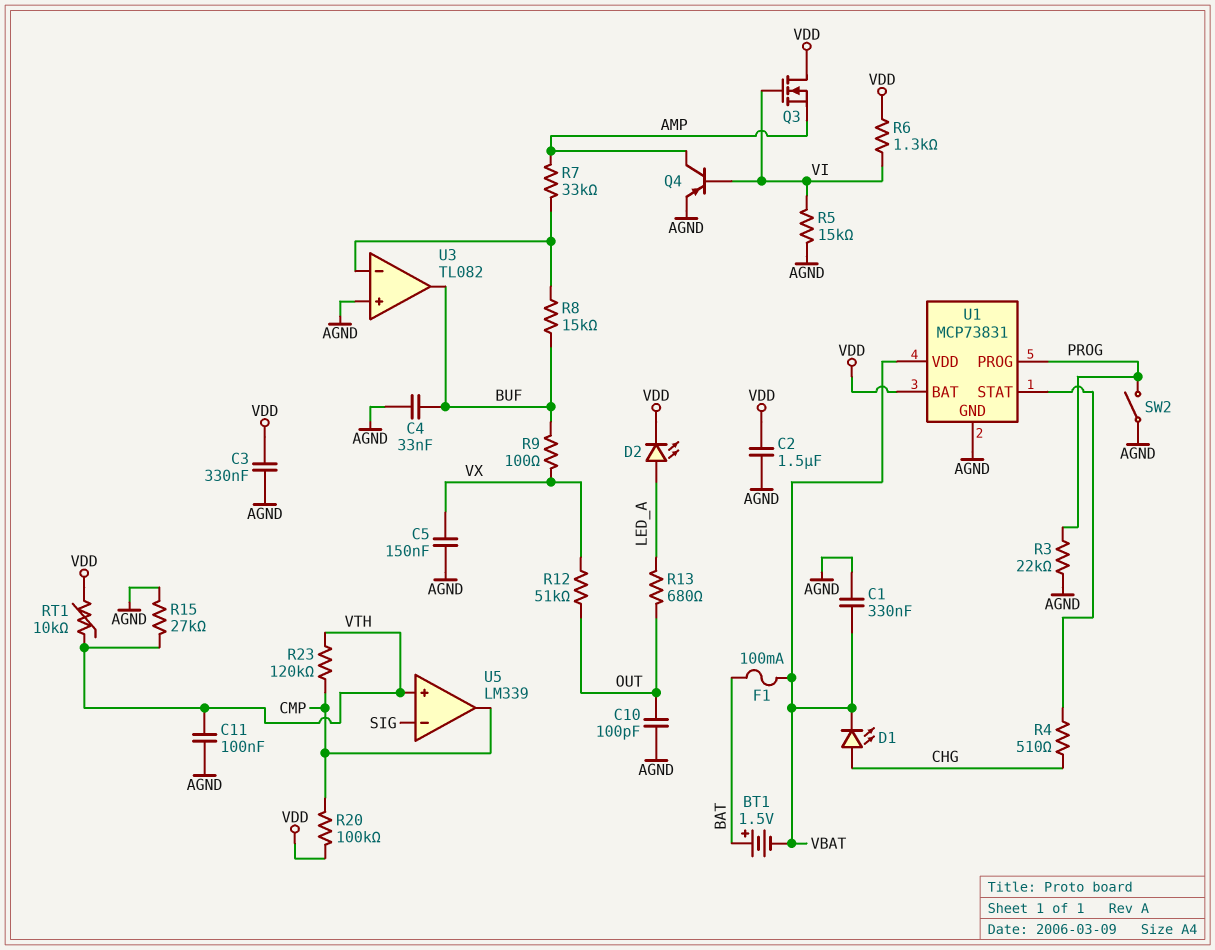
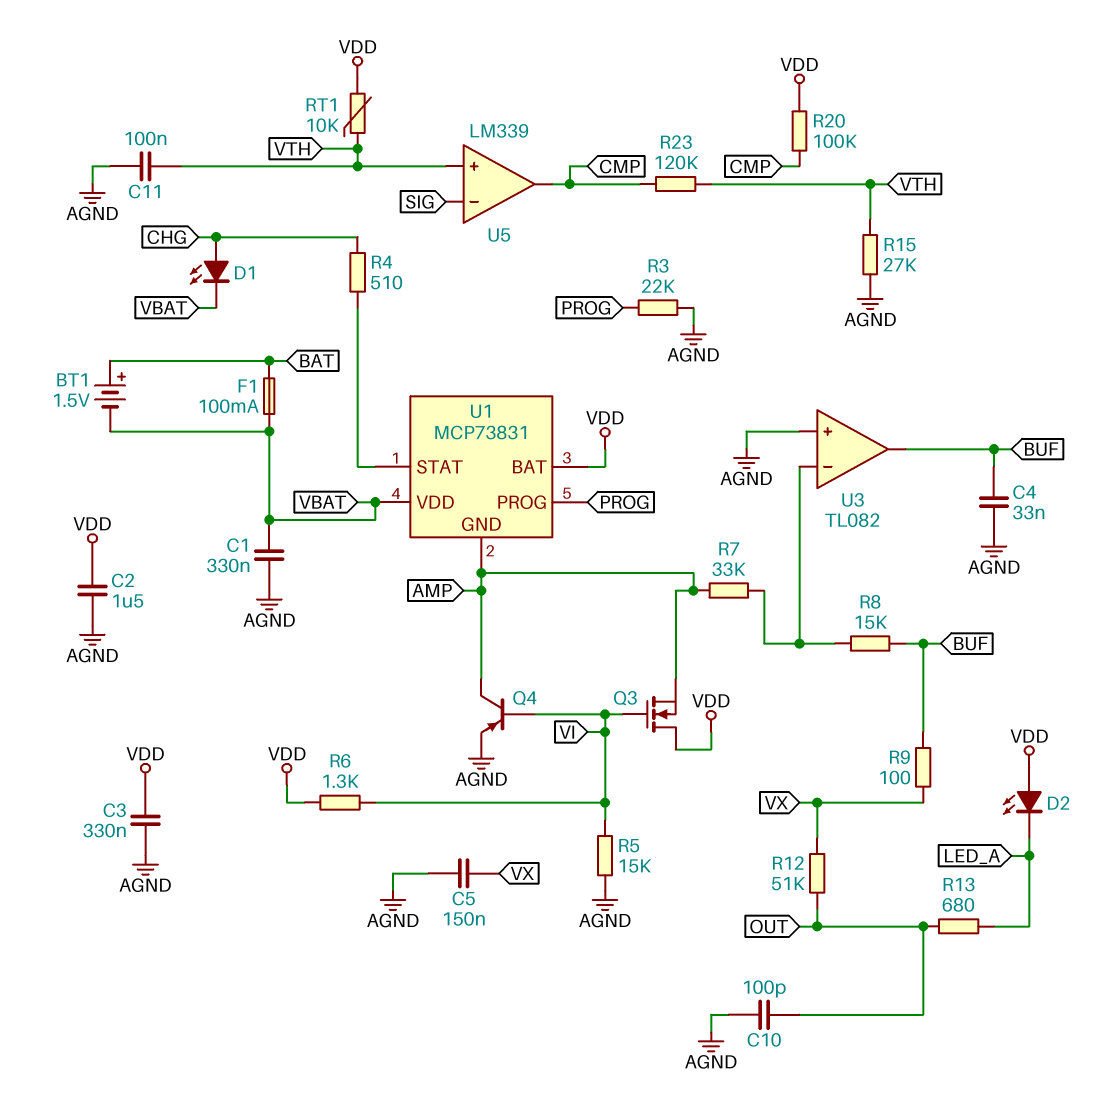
D2: LED (A LED_A, K VDD) -> LED (A VDD, K LED_A)
SW2: switch (AGND, PROG) -> none
U1 pin GND: AGND -> AMP

